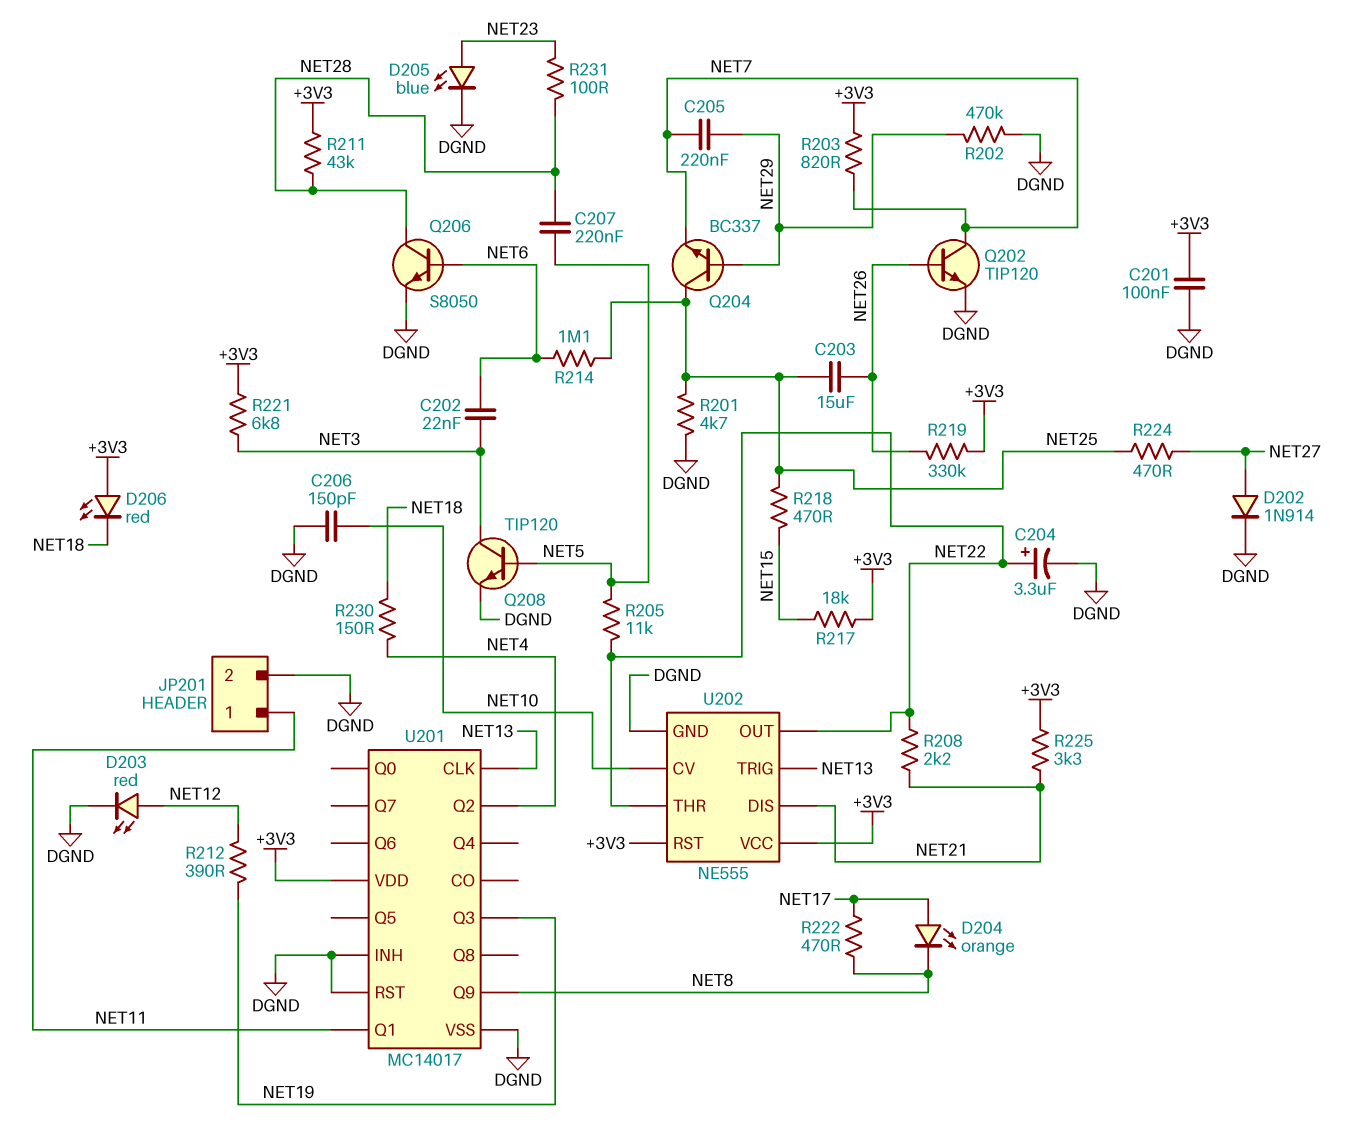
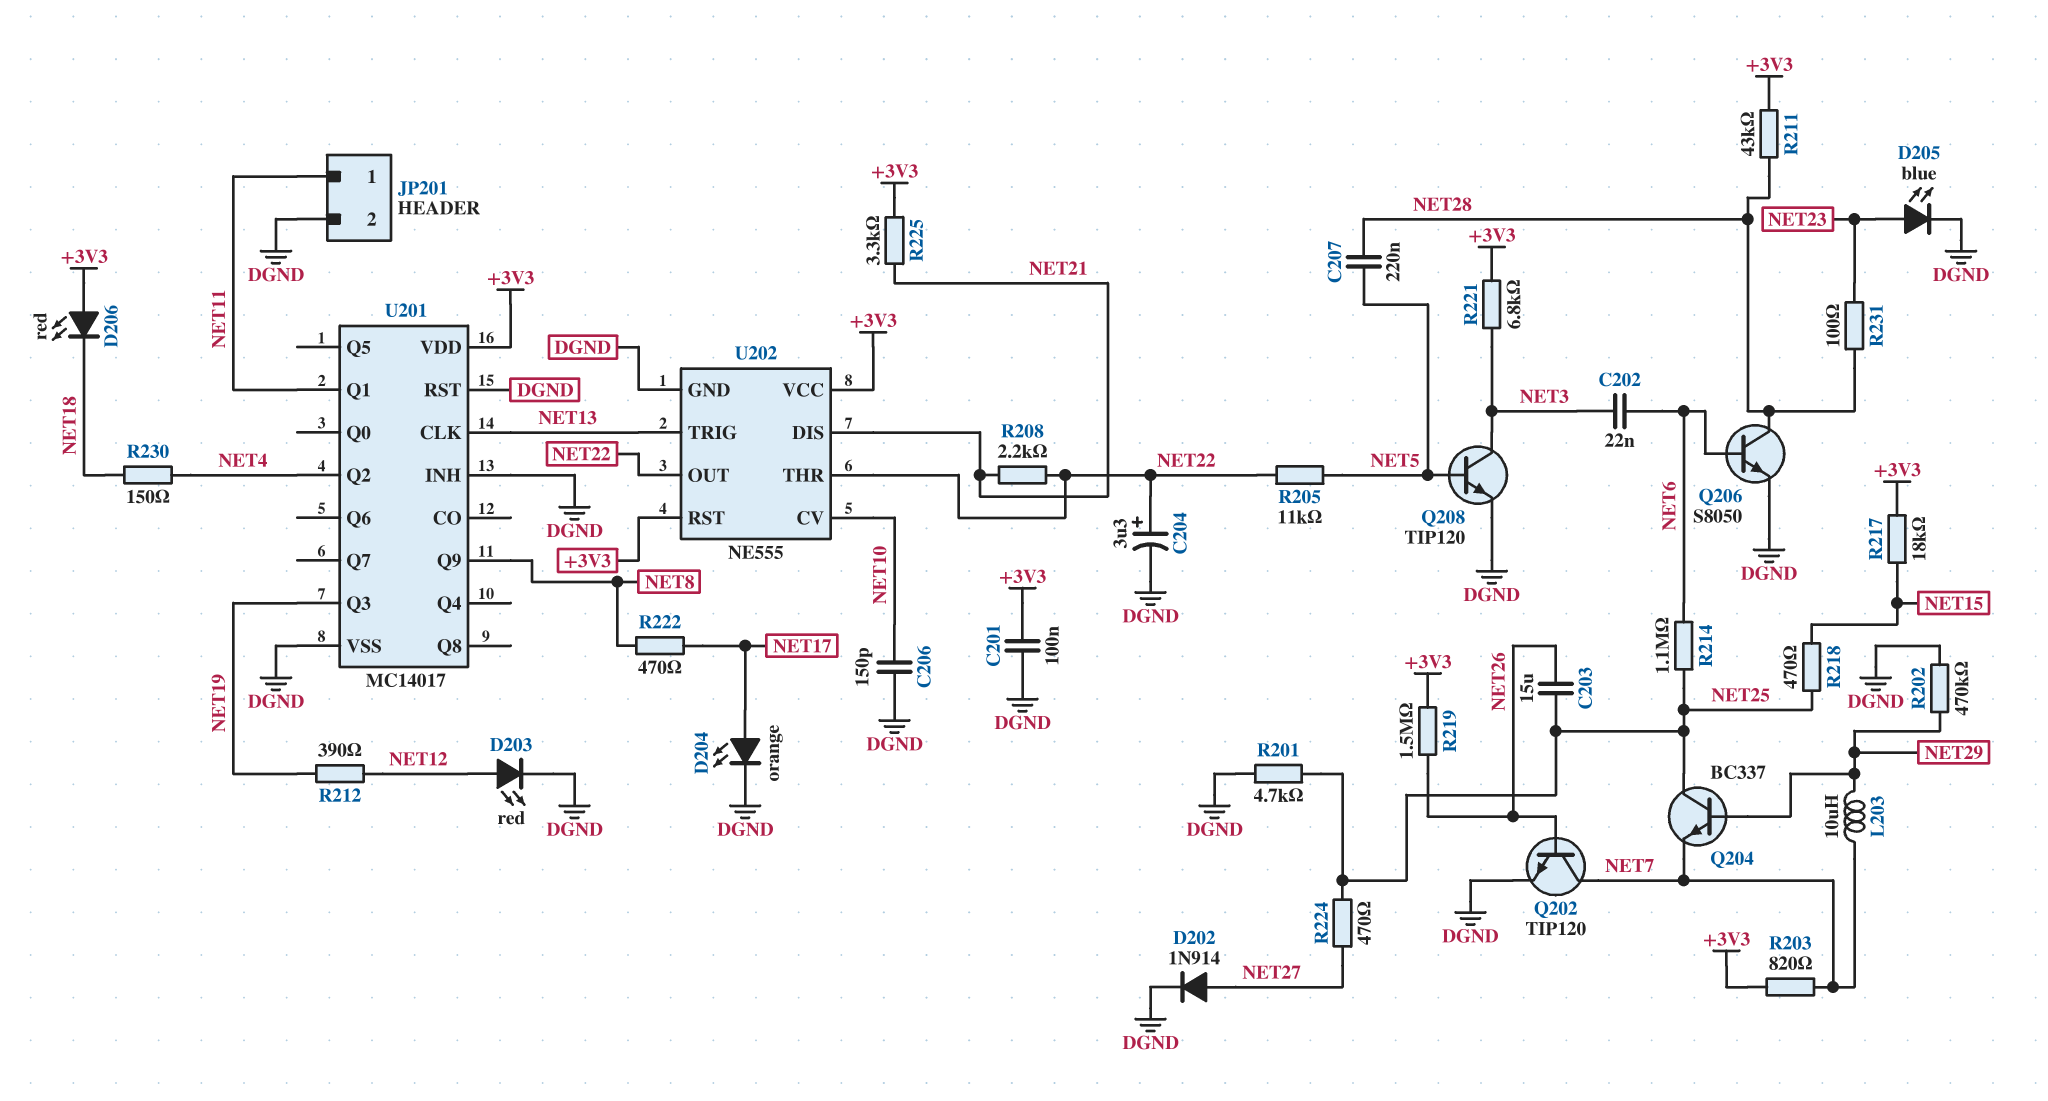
C205: 220nF (NET7, NET29) -> none
D204: LED orange (A NET17, K NET8) -> LED orange (A NET17, K DGND)
L203: none -> 10uH (NET7, NET29)
R219: 330k (+3V3, NET26) -> 1.5M (+3V3, NET26)

